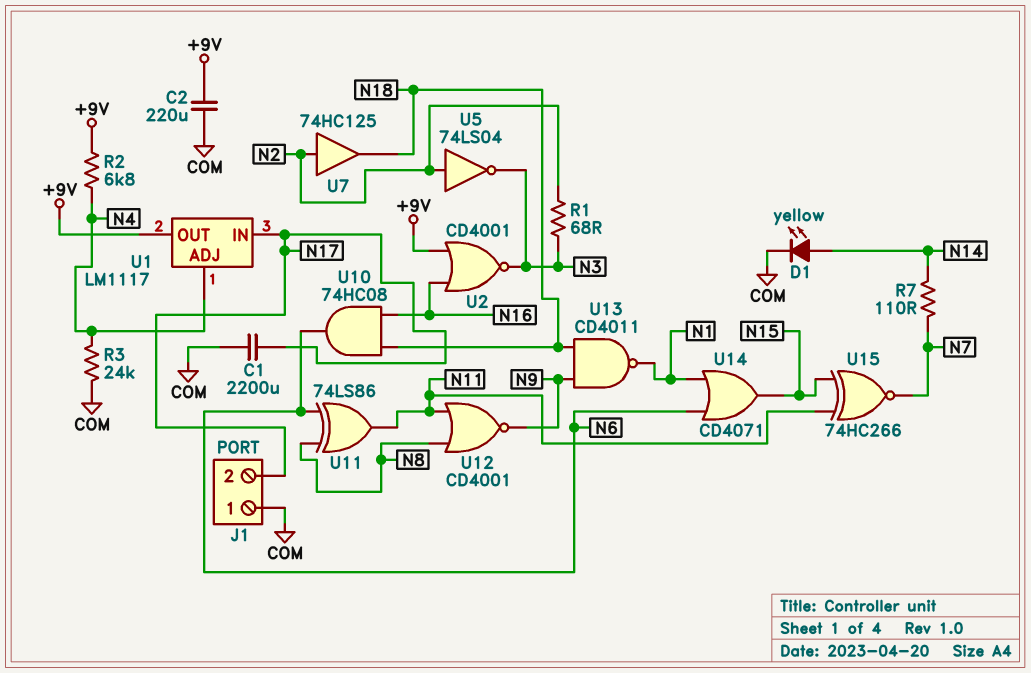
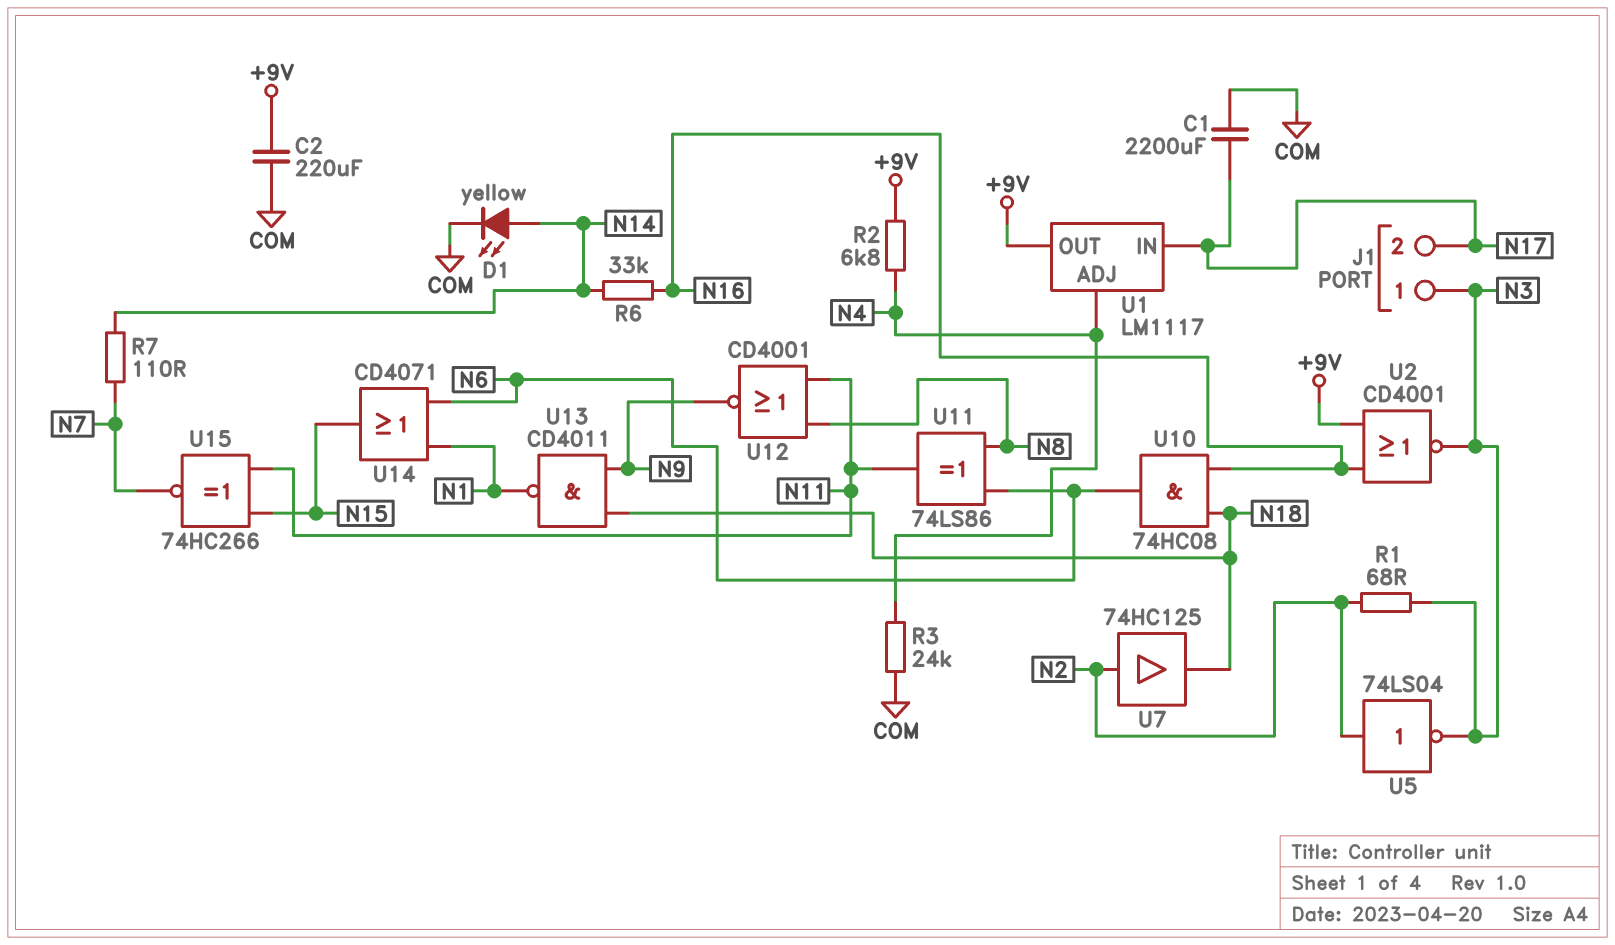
J1 pin 1: COM -> N3
R6: none -> 33k (N14, N16)

